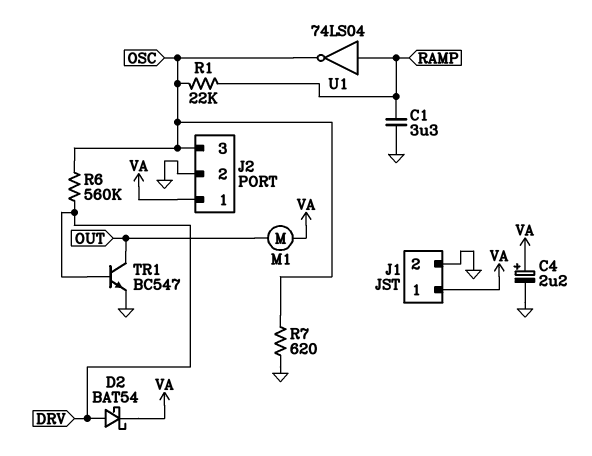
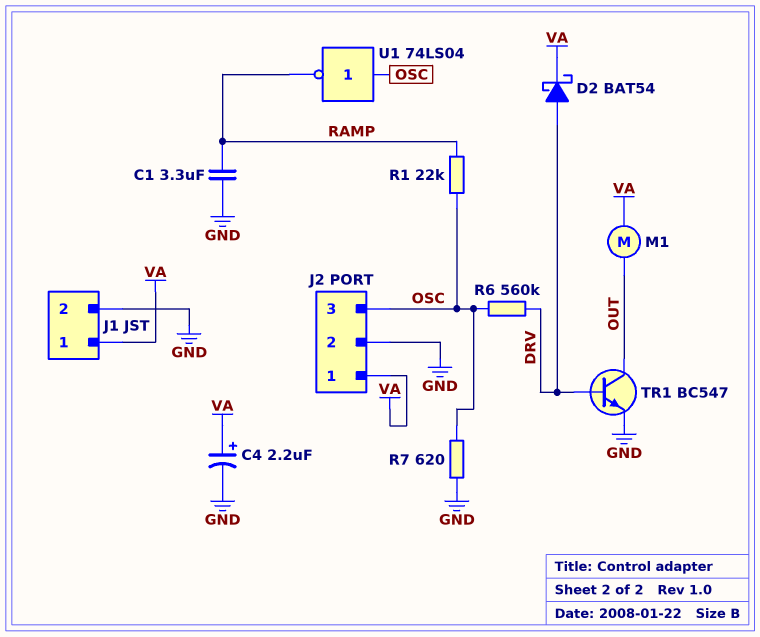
U1: NOT 74LS04 (in RAMP, out OSC) -> NOT 74LS04 (in OSC, out RAMP)

